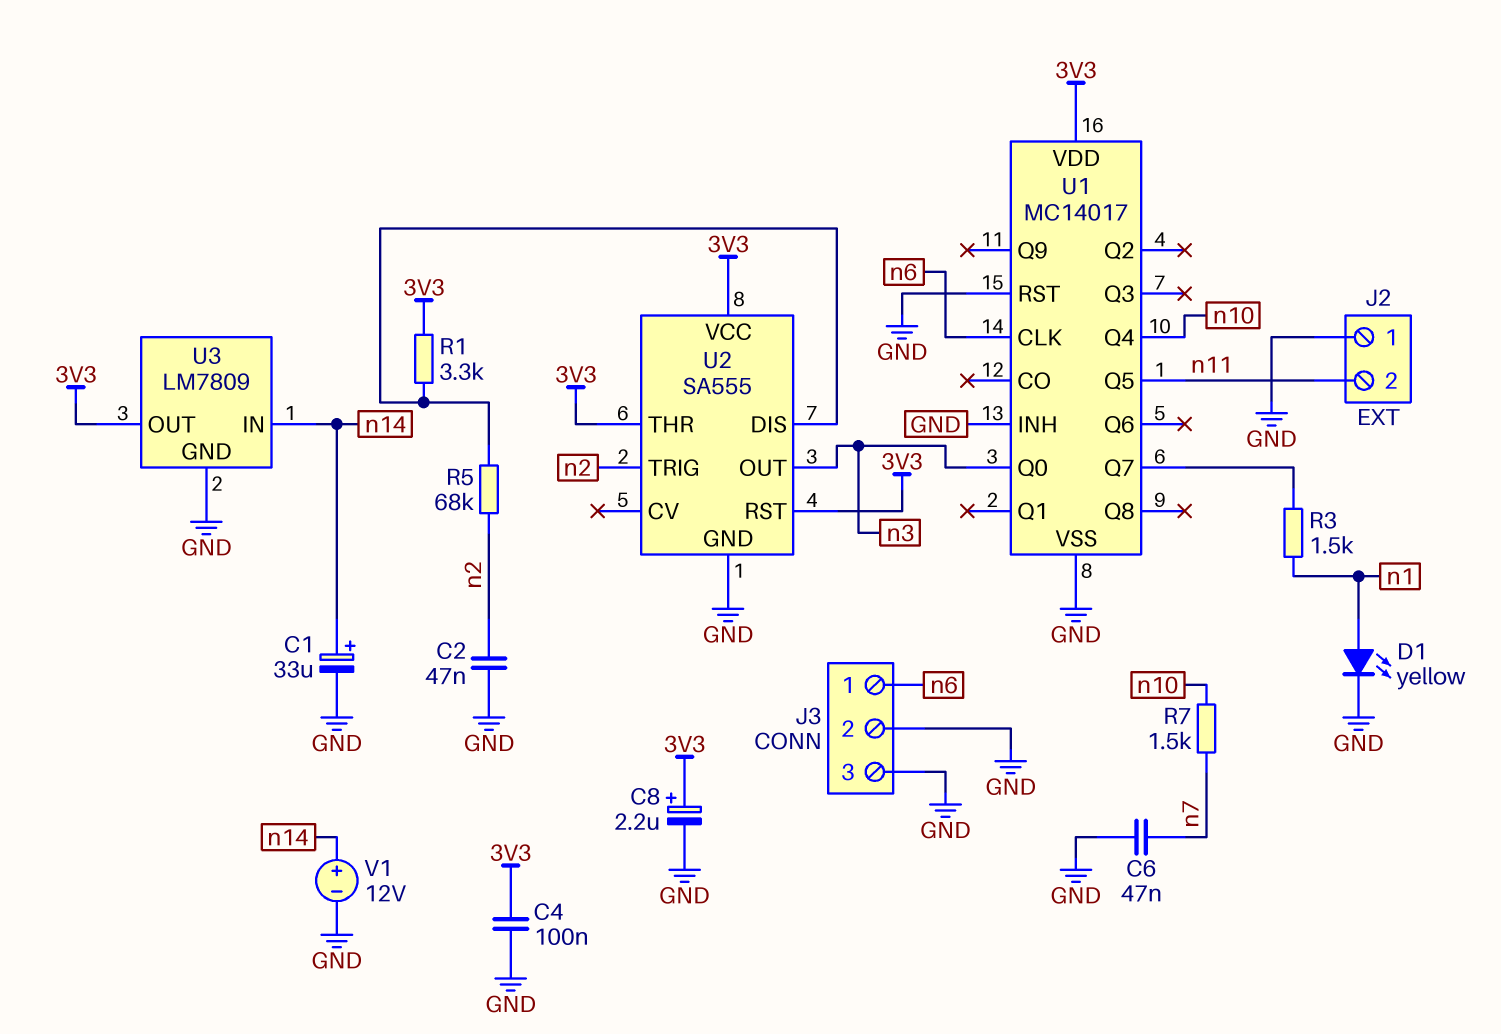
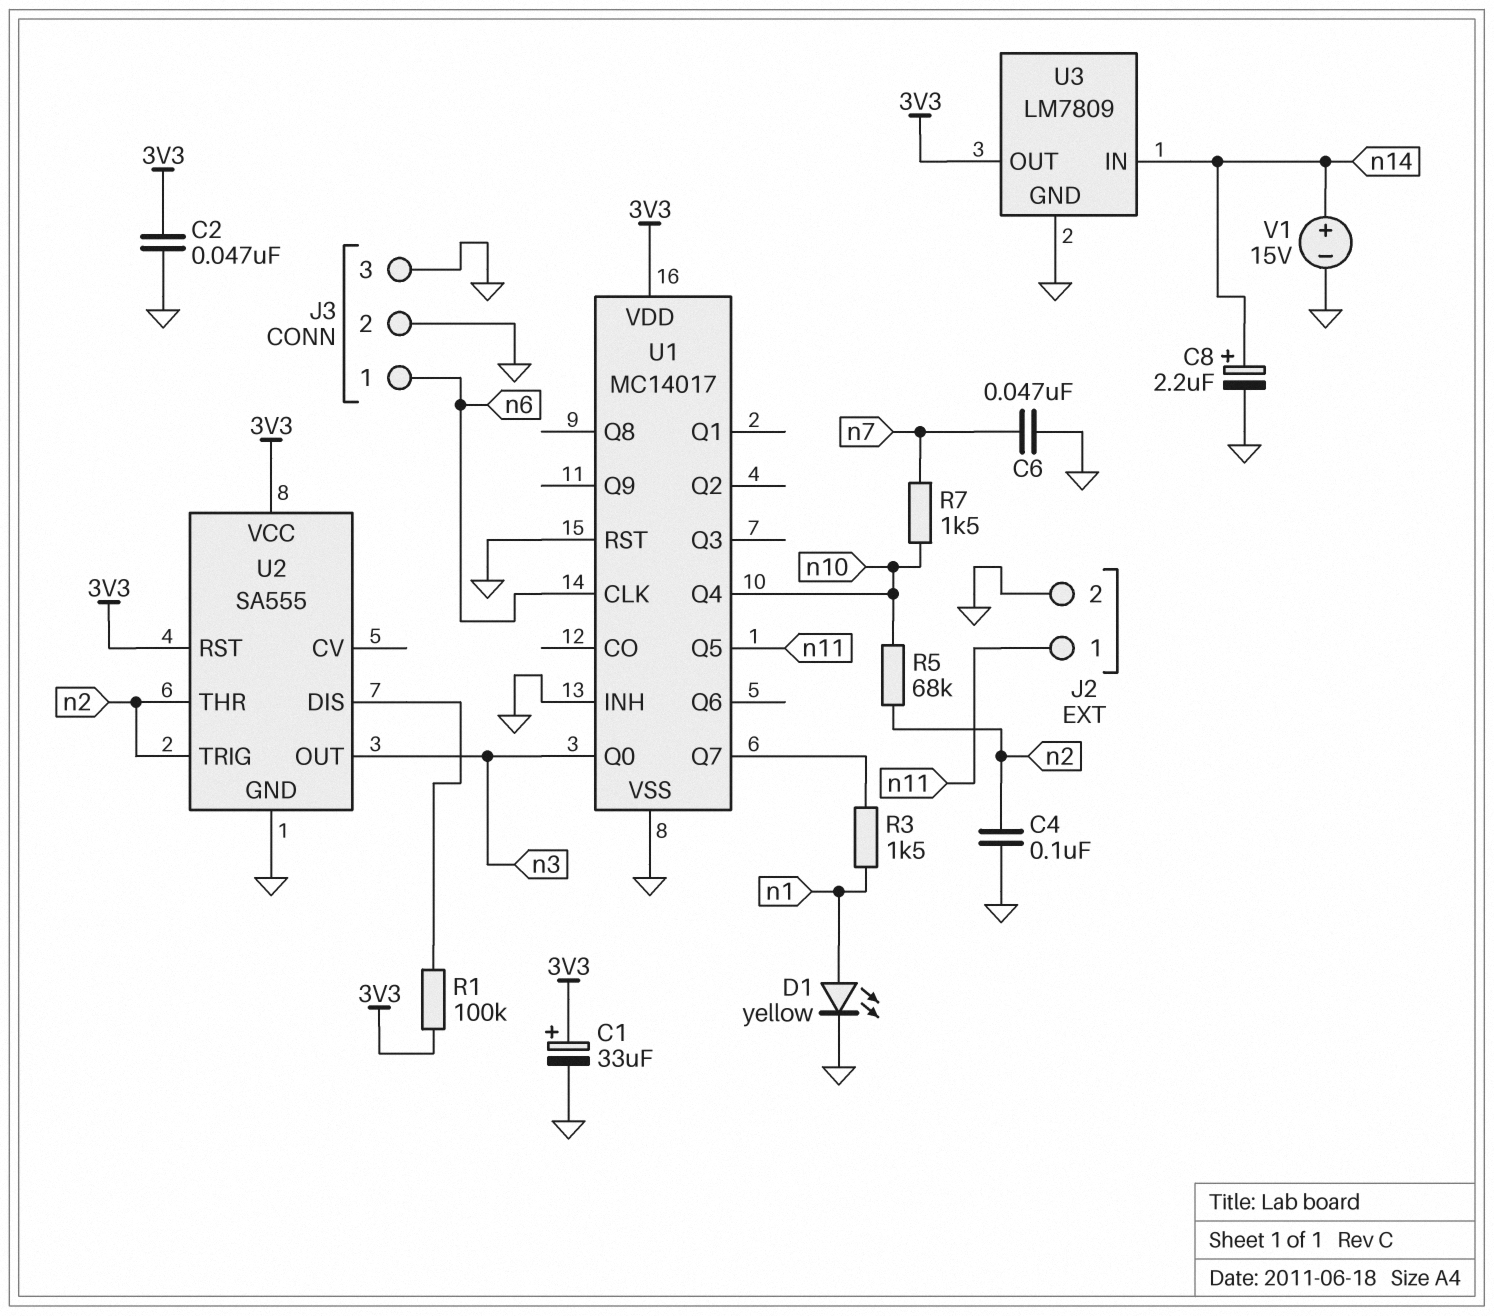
C1: 33uF (plus n14, minus GND) -> 33uF (plus 3V3, minus GND)
C2: 47nF (GND, n2) -> 47nF (3V3, GND)
C4: 100nF (3V3, GND) -> 100nF (GND, n2)
C8: 2.2uF (plus 3V3, minus GND) -> 2.2uF (plus n14, minus GND)
J2 pin 1: GND -> n11
J2 pin 2: n11 -> GND
R1: 3.3k (3V3, U2/DIS) -> 100k (3V3, U2/DIS)
R5: 68k (U2/DIS, n2) -> 68k (n2, n10)
U2 pin THR: 3V3 -> n2
V1: 12V (plus n14, minus GND) -> 15V (plus n14, minus GND)

